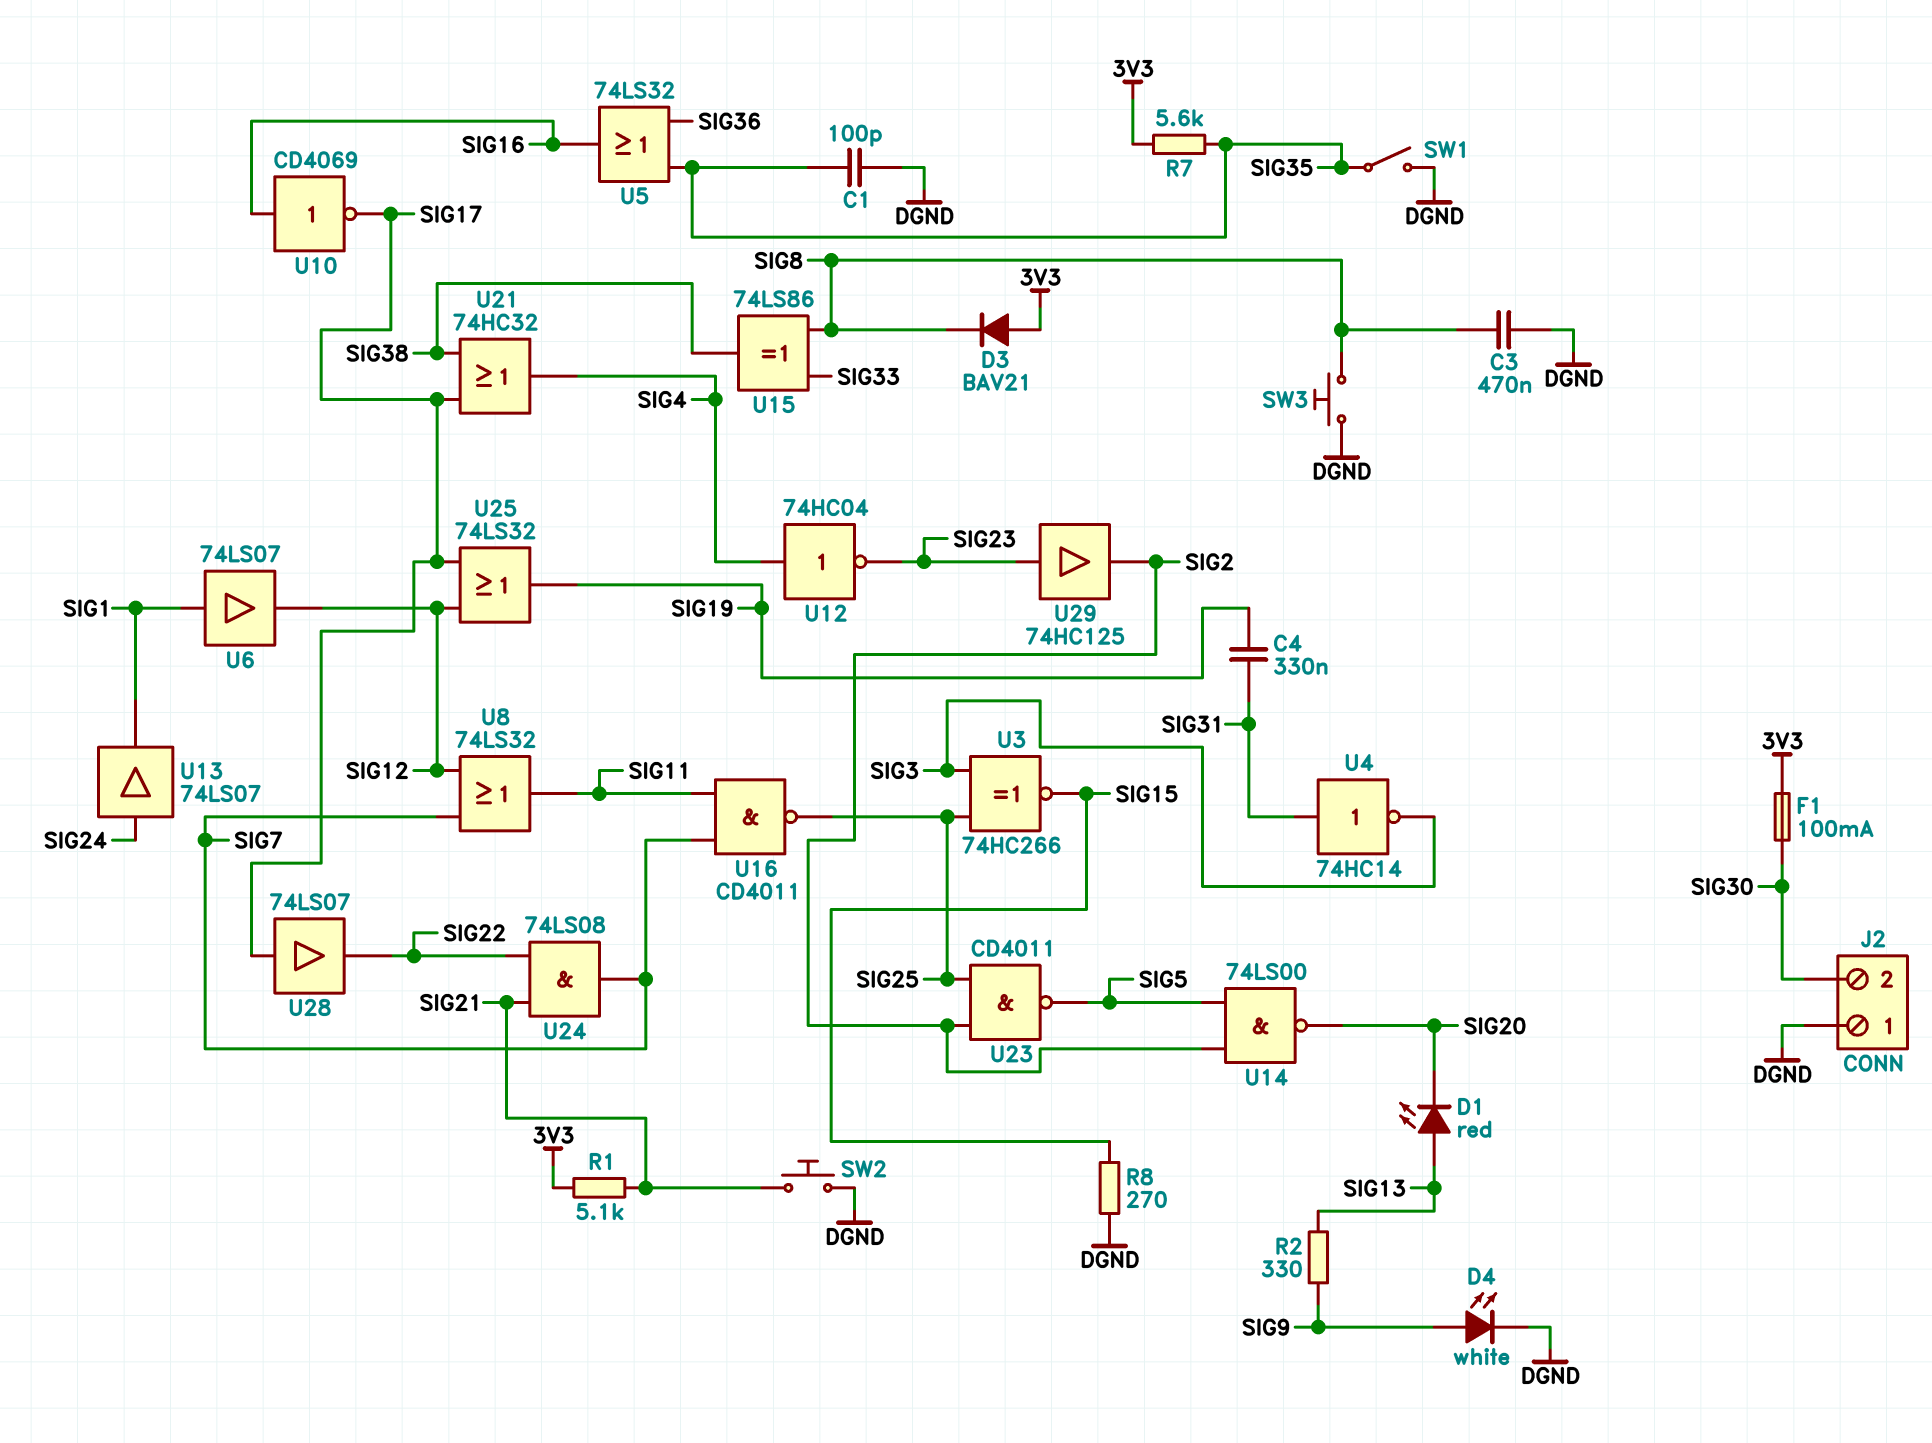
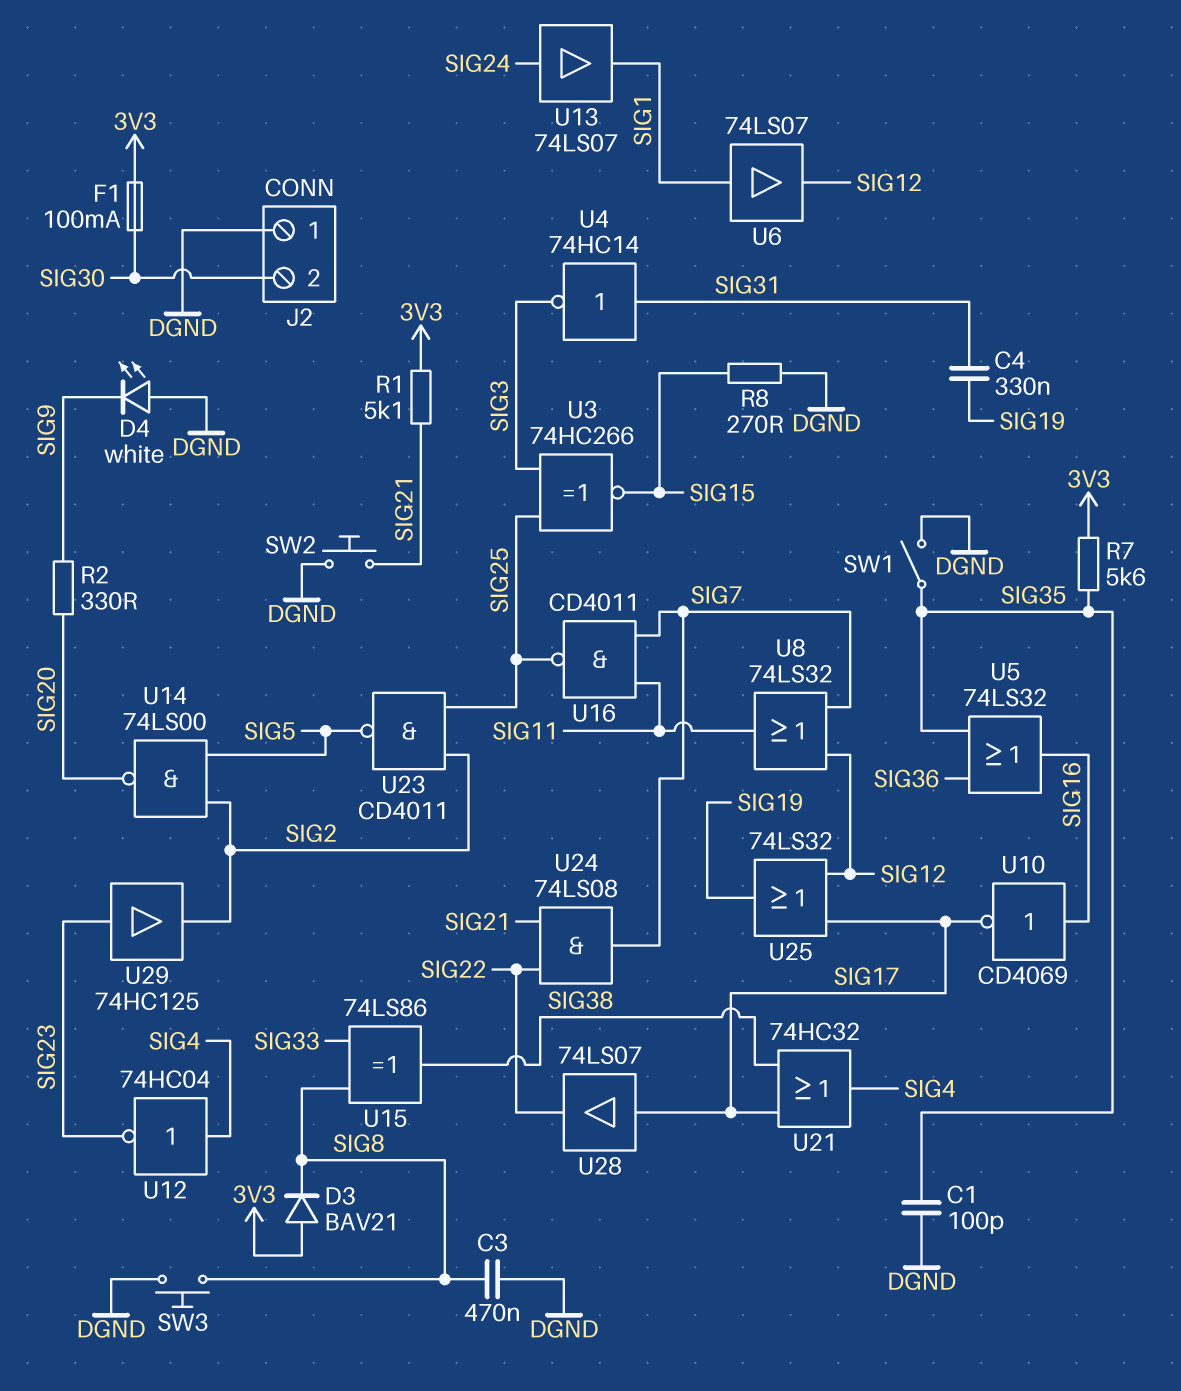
D1: LED red (A SIG13, K SIG20) -> none
D4: LED white (A SIG9, K DGND) -> LED white (A DGND, K SIG9)
R2: 330 (SIG9, SIG13) -> 330 (SIG9, SIG20)

